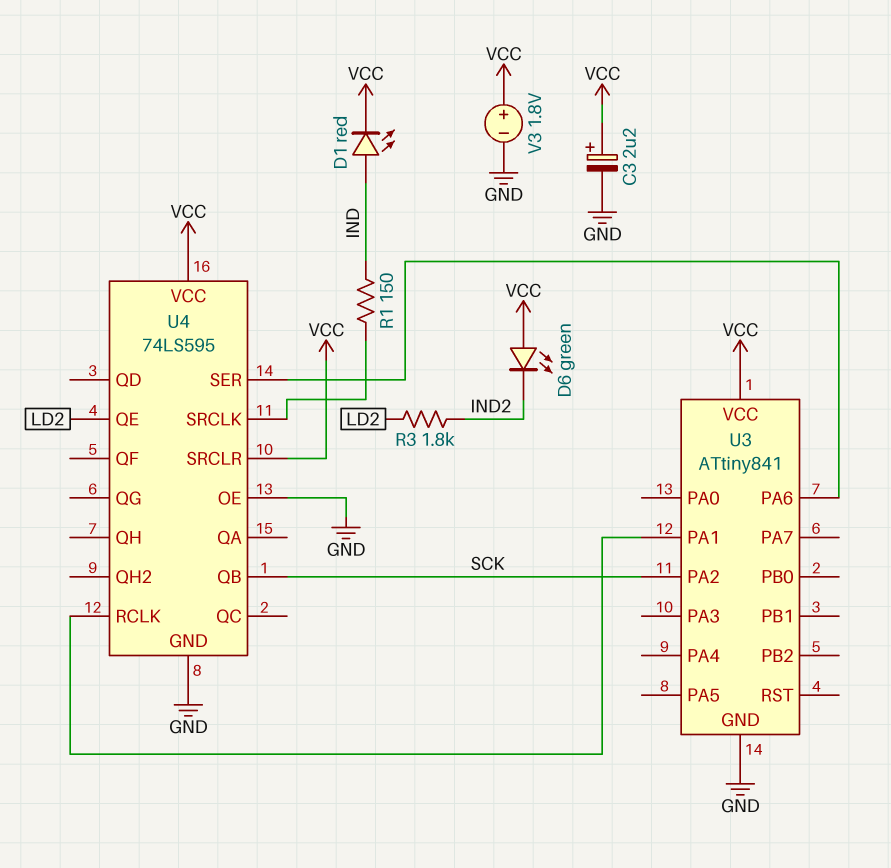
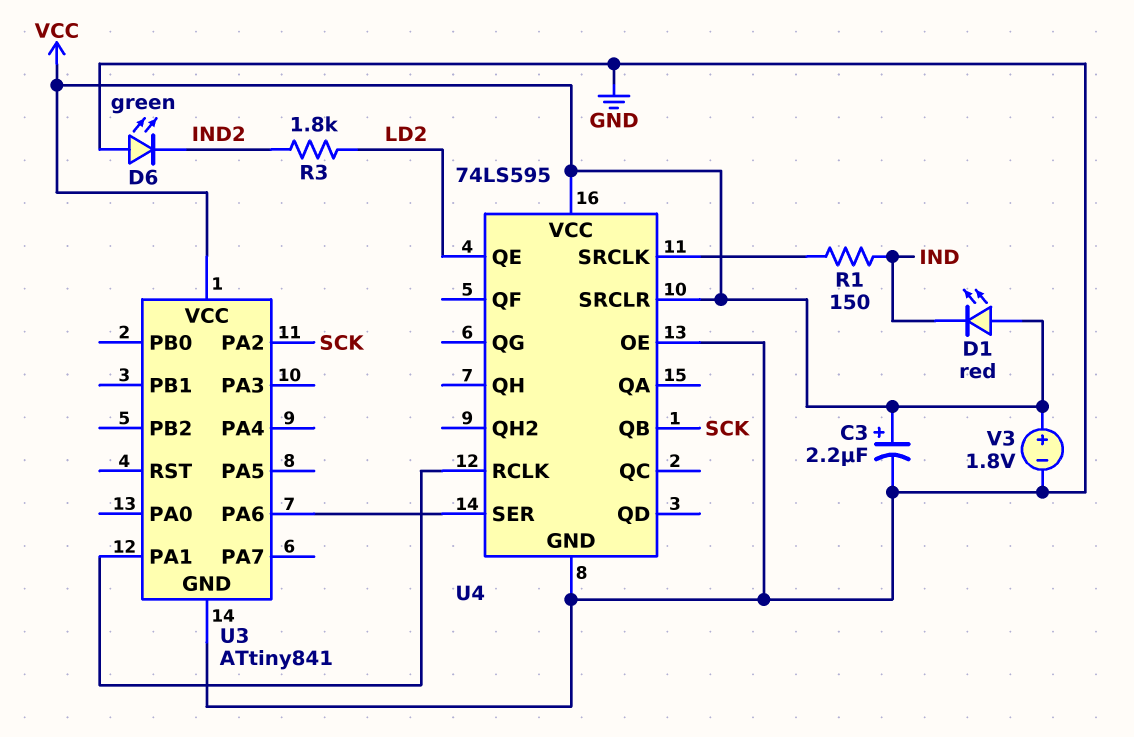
D1: LED red (A IND, K VCC) -> LED red (A VCC, K IND)
D6: LED green (A VCC, K IND2) -> LED green (A GND, K IND2)

